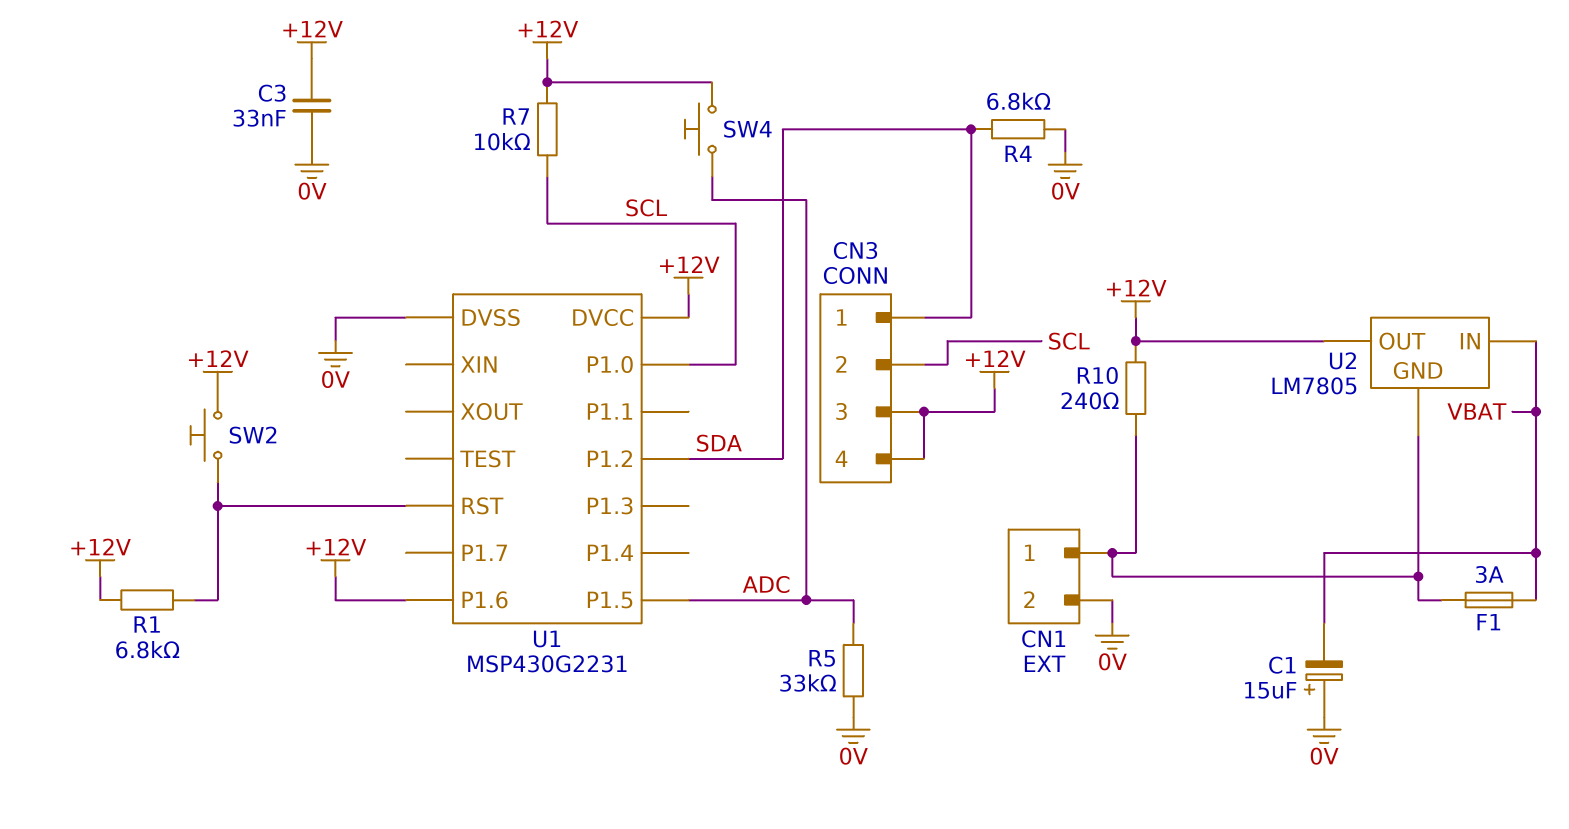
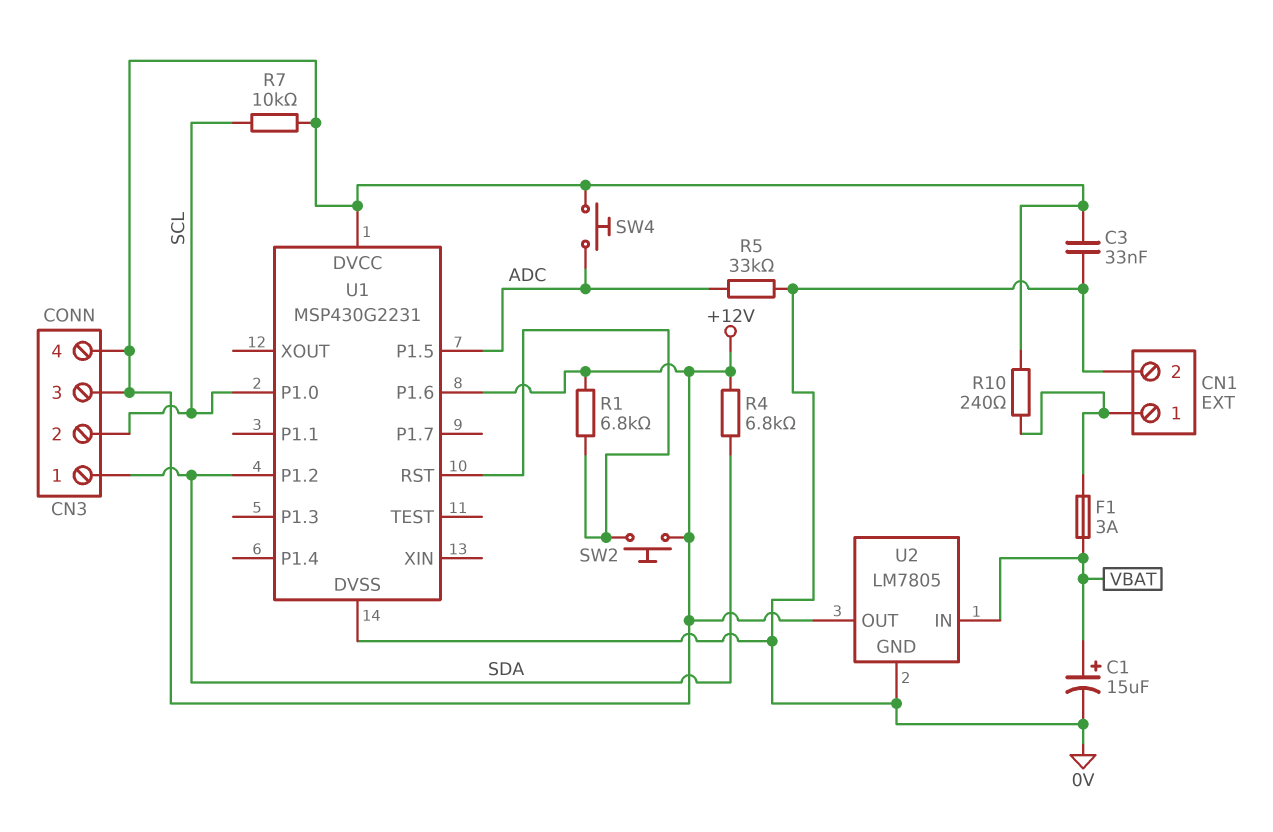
C1: 15uF (plus 0V, minus VBAT) -> 15uF (plus VBAT, minus 0V)
R4: 6.8k (0V, SDA) -> 6.8k (+12V, SDA)
U2 pin GND: CN1/1 -> 0V

